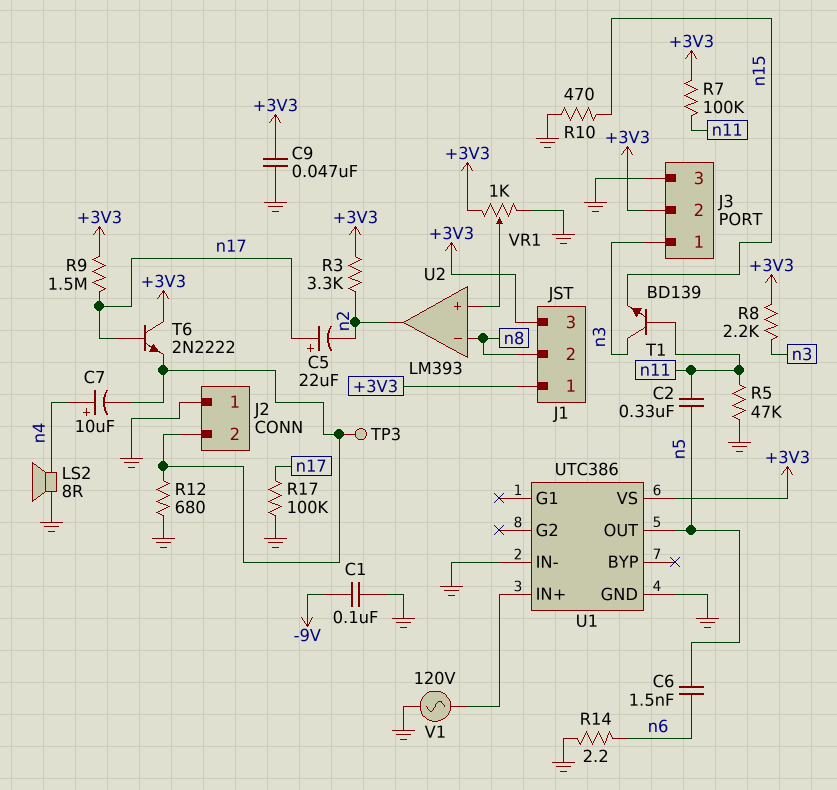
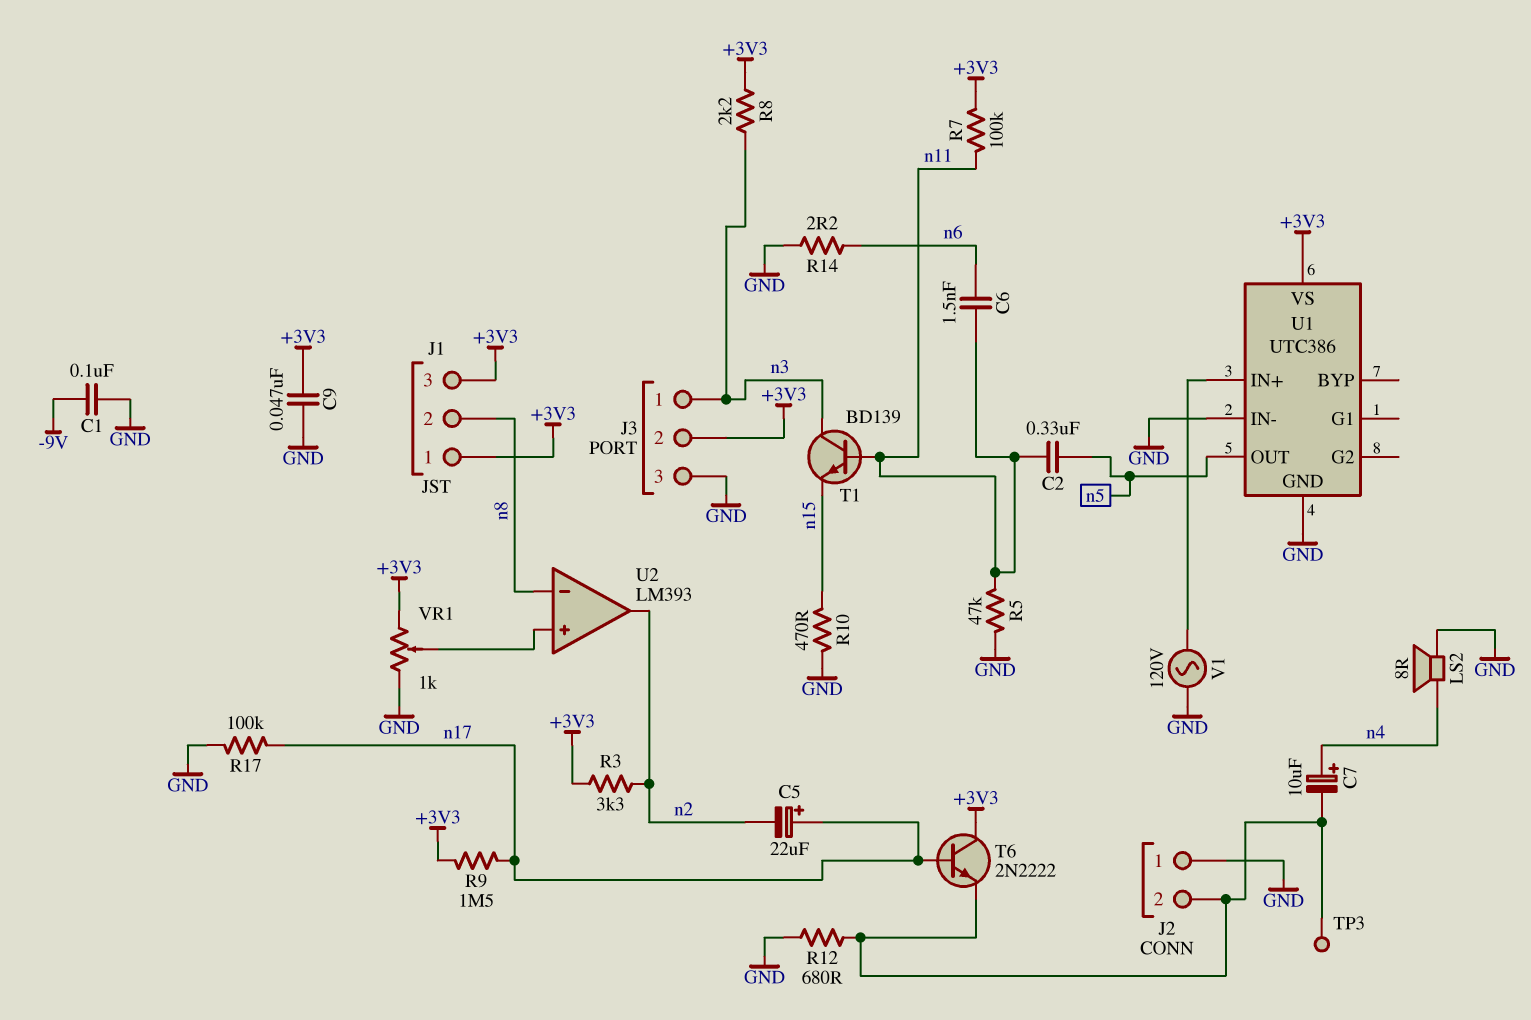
C6: 1.5nF (n5, n6) -> 1.5nF (n6, n11)

